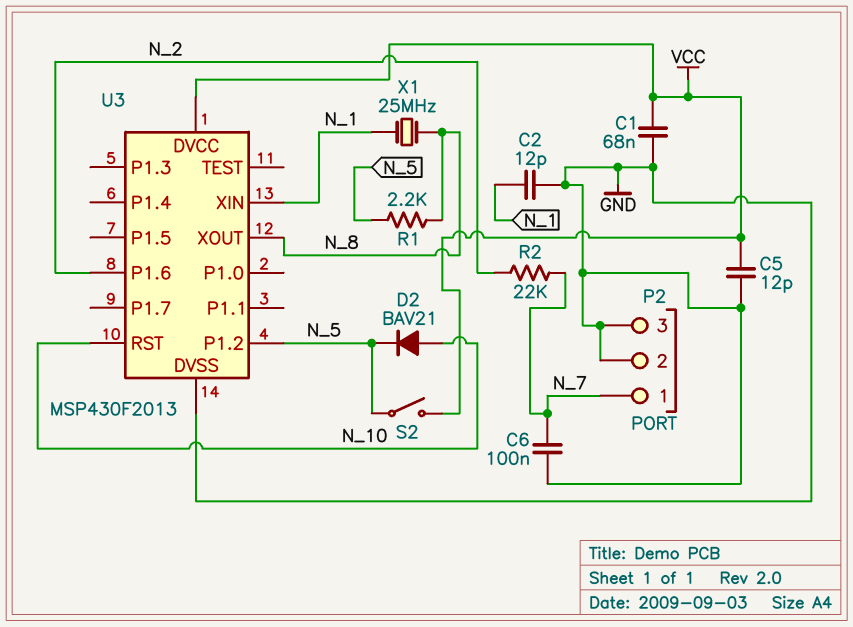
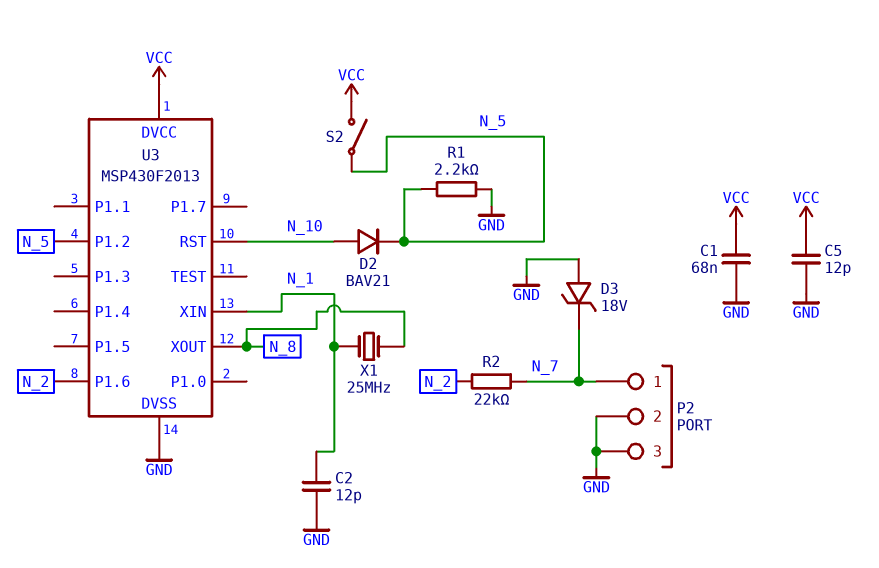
C6: 100nF (GND, N_7) -> none
D3: none -> zener 18V (A GND, K N_7)
R1: 2.2k (N_5, N_8) -> 2.2k (GND, N_5)

